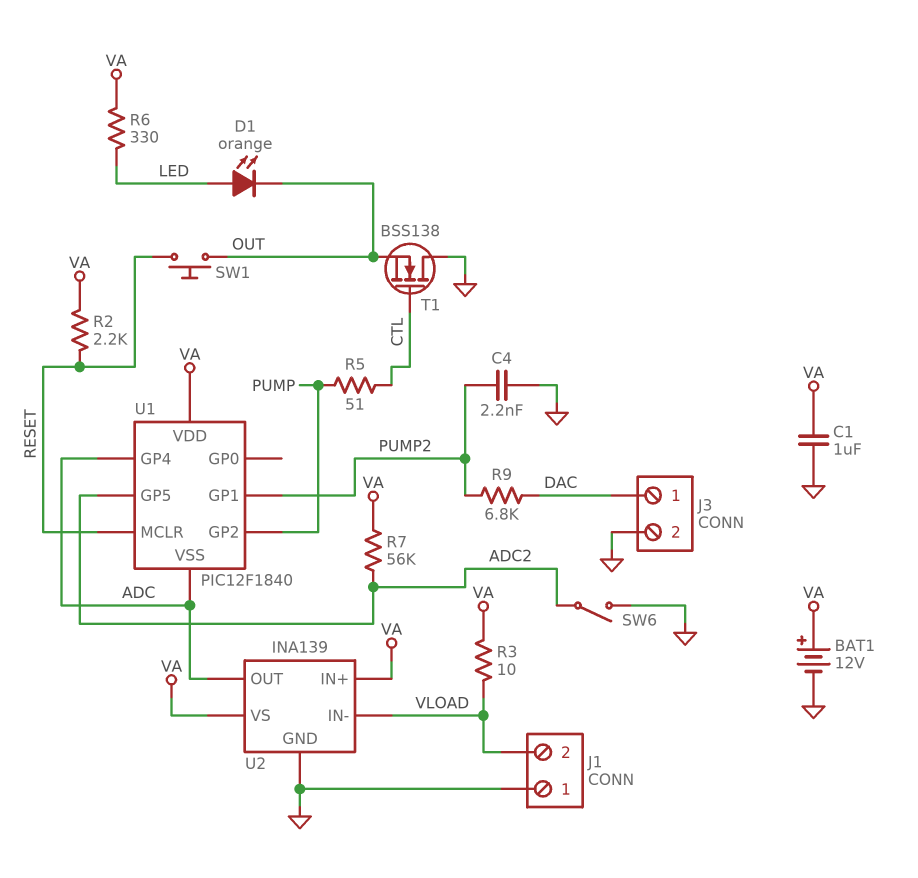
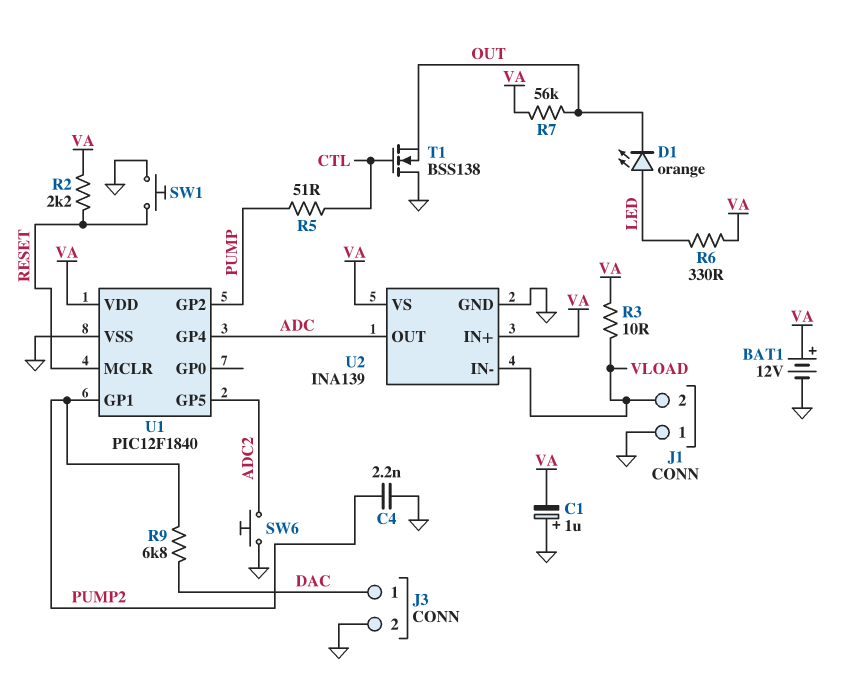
C1: 1uF (GND, VA) -> 1uF (plus GND, minus VA)
R7: 56k (ADC2, VA) -> 56k (OUT, VA)
SW1: button (OUT, RESET) -> button (GND, RESET)
SW6: switch (ADC2, GND) -> button (ADC2, GND)
U1 pin VSS: ADC -> GND

